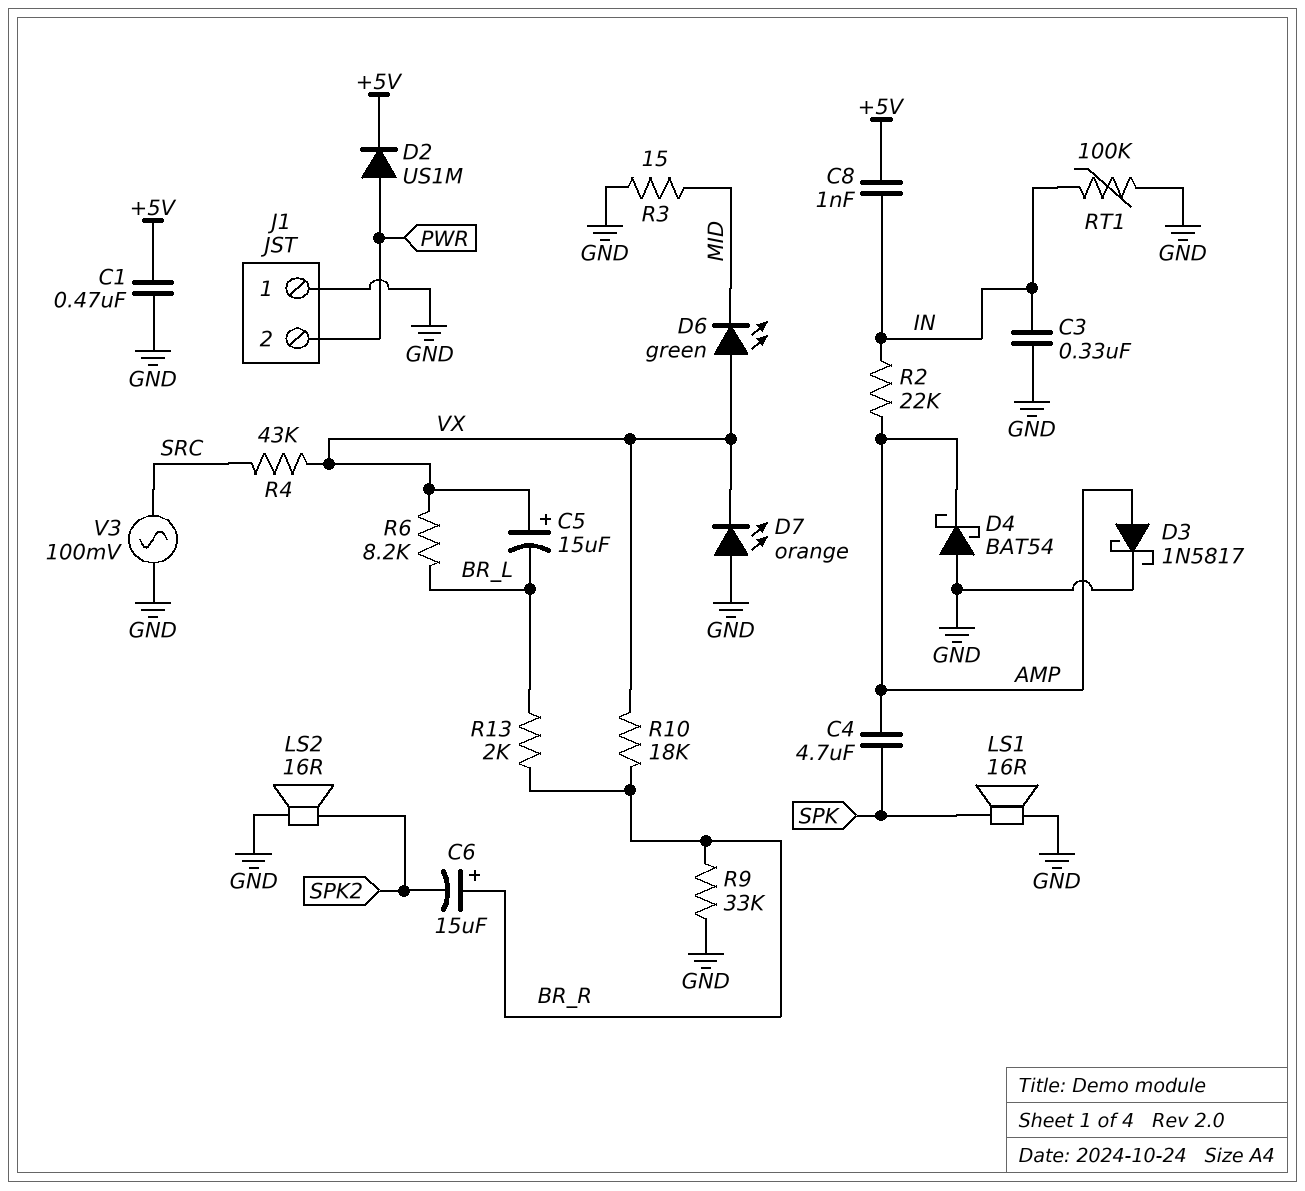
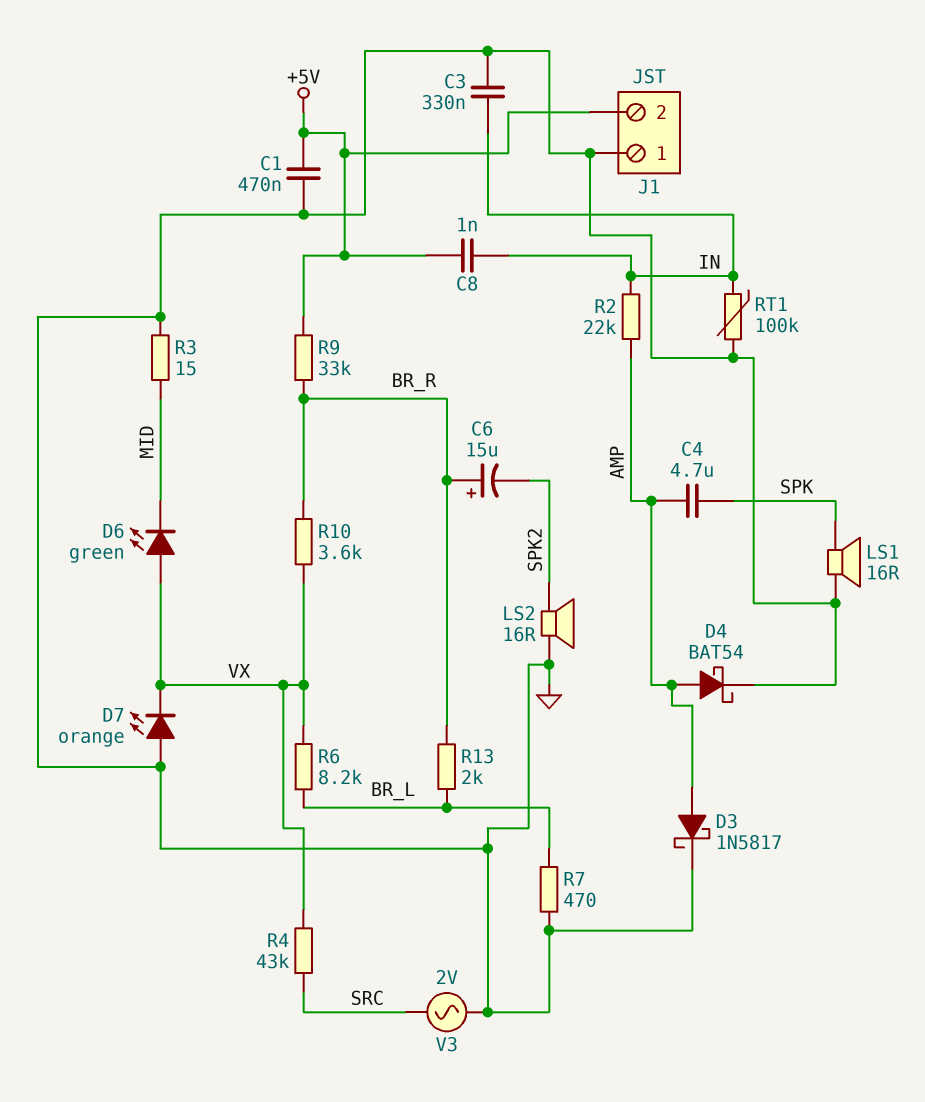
C5: 15uF (plus VX, minus BR_L) -> none
D2: diode US1M (A PWR, K +5V) -> none
D4: schottky BAT54 (A GND, K AMP) -> schottky BAT54 (A AMP, K GND)
J1 pin 2: PWR -> +5V
R7: none -> 470 (BR_L, GND)
R9: 33k (BR_R, GND) -> 33k (+5V, BR_R)
R10: 18k (BR_R, VX) -> 3.6k (BR_R, VX)
V3: AC 100mV (GND, SRC) -> AC 2V (GND, SRC)

